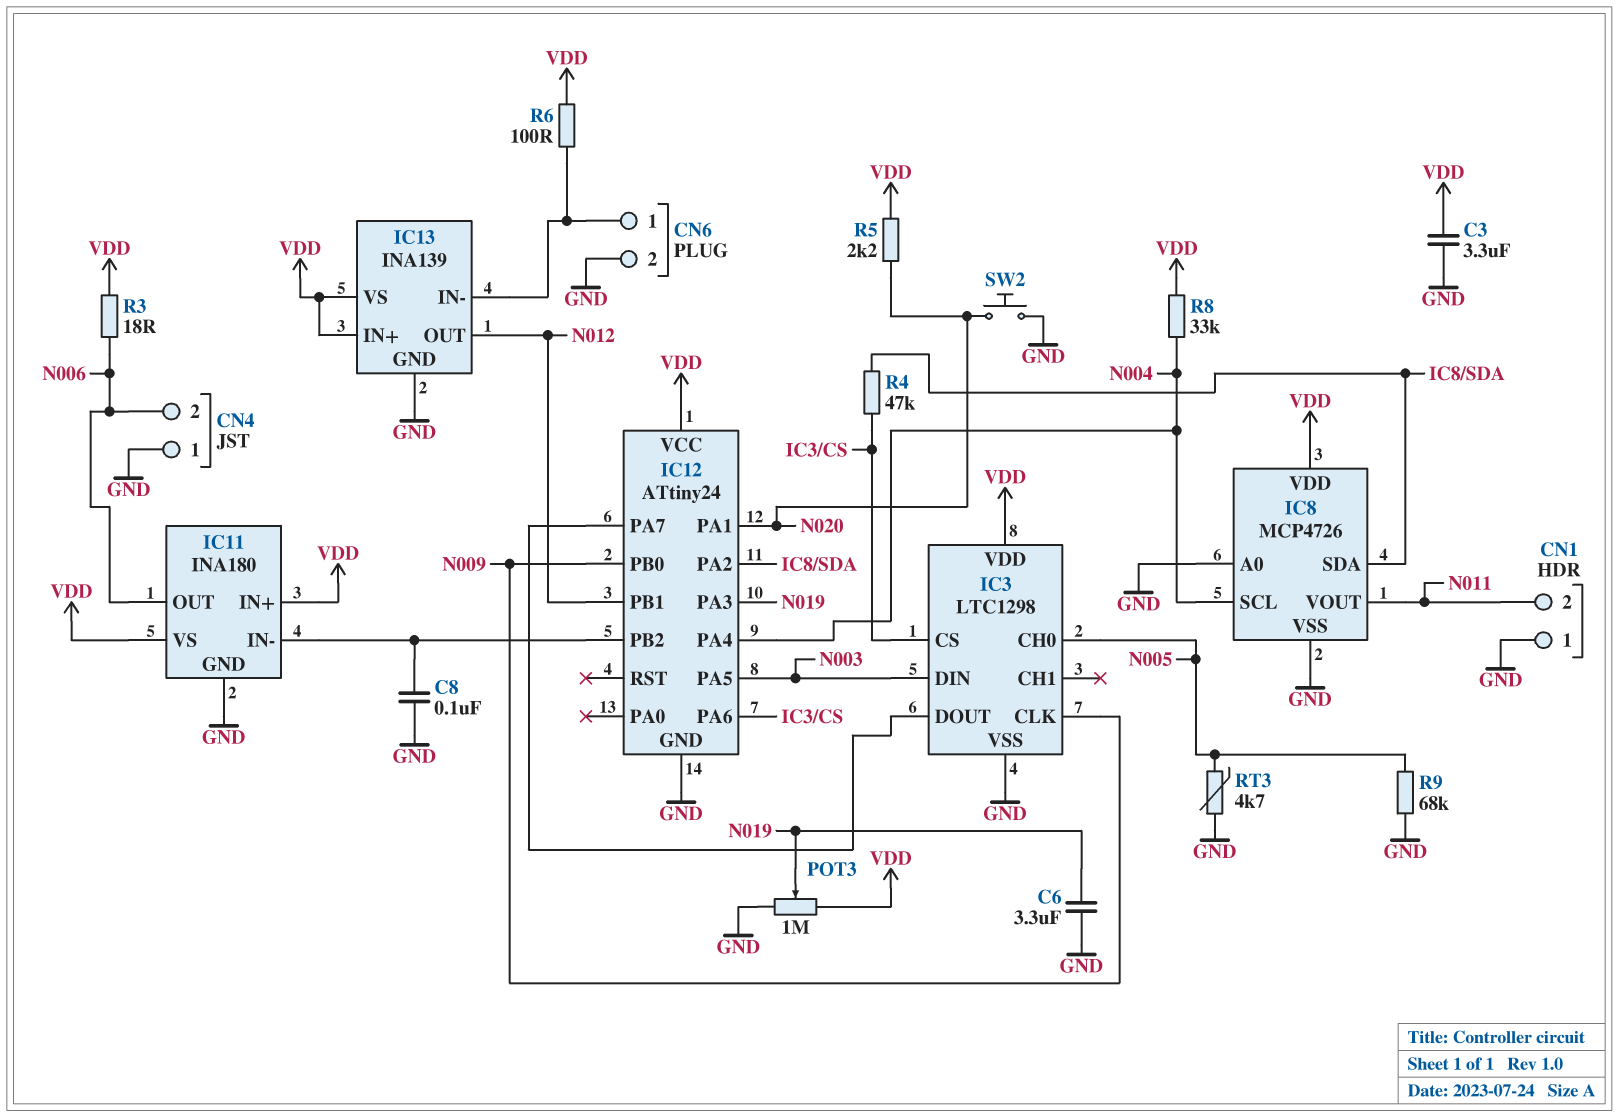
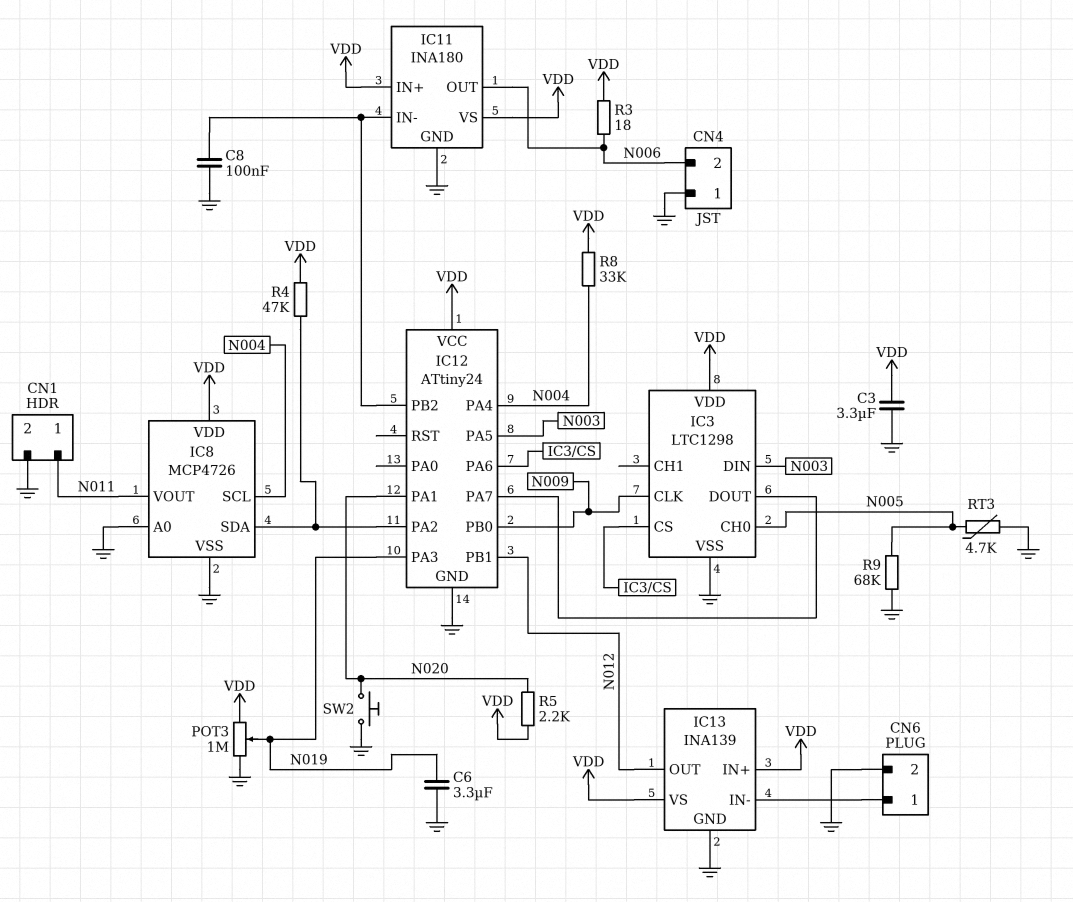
CN1 pin 1: GND -> N011
CN1 pin 2: N011 -> GND
R4: 47k (IC3/CS, IC8/SDA) -> 47k (IC8/SDA, VDD)
R6: 100 (CN6/1, VDD) -> none

